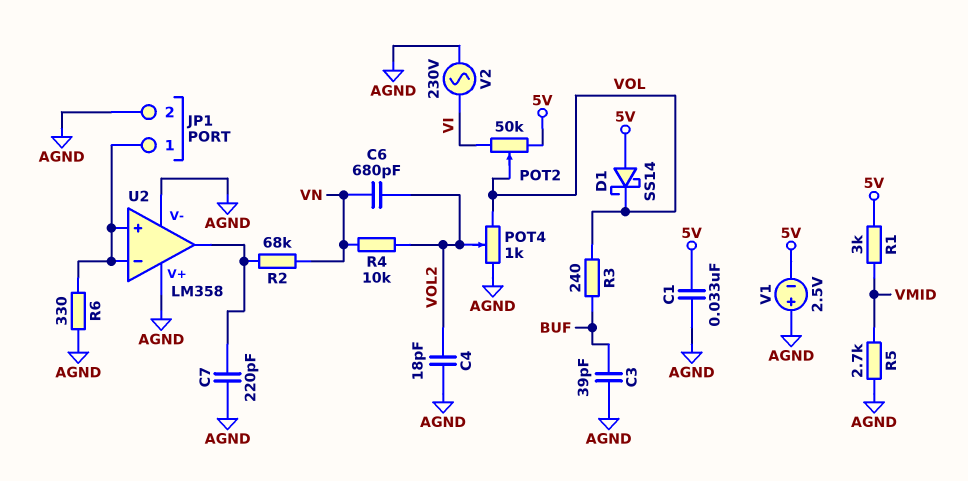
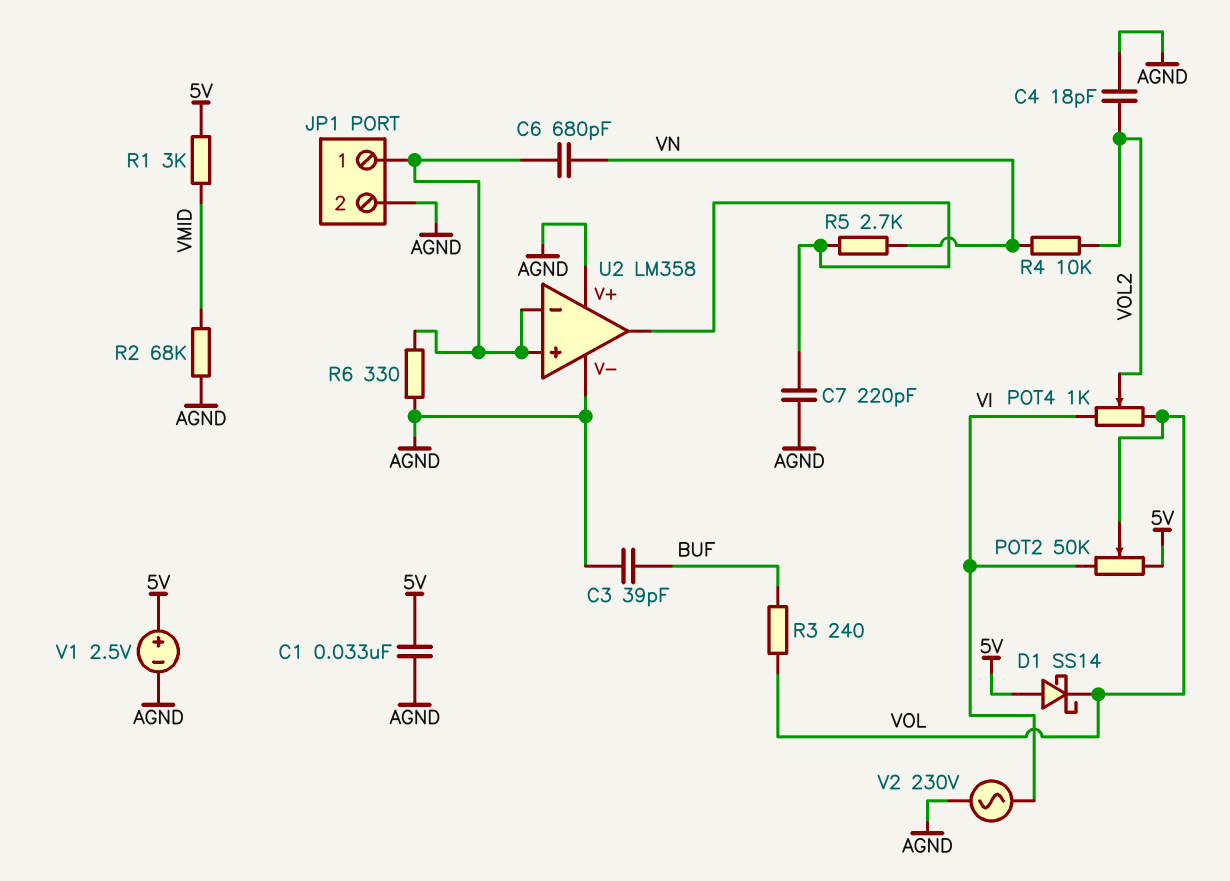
C6: 680pF (VN, VOL2) -> 680pF (JP1/1, VN)
POT4: 1k (AGND, VOL, wiper VOL2) -> 1k (VI, VOL, wiper VOL2)
R2: 68k (U2/out, VN) -> 68k (AGND, VMID)
R5: 2.7k (AGND, VMID) -> 2.7k (U2/out, VN)
V1: 2.5V (plus AGND, minus 5V) -> 2.5V (plus 5V, minus AGND)

